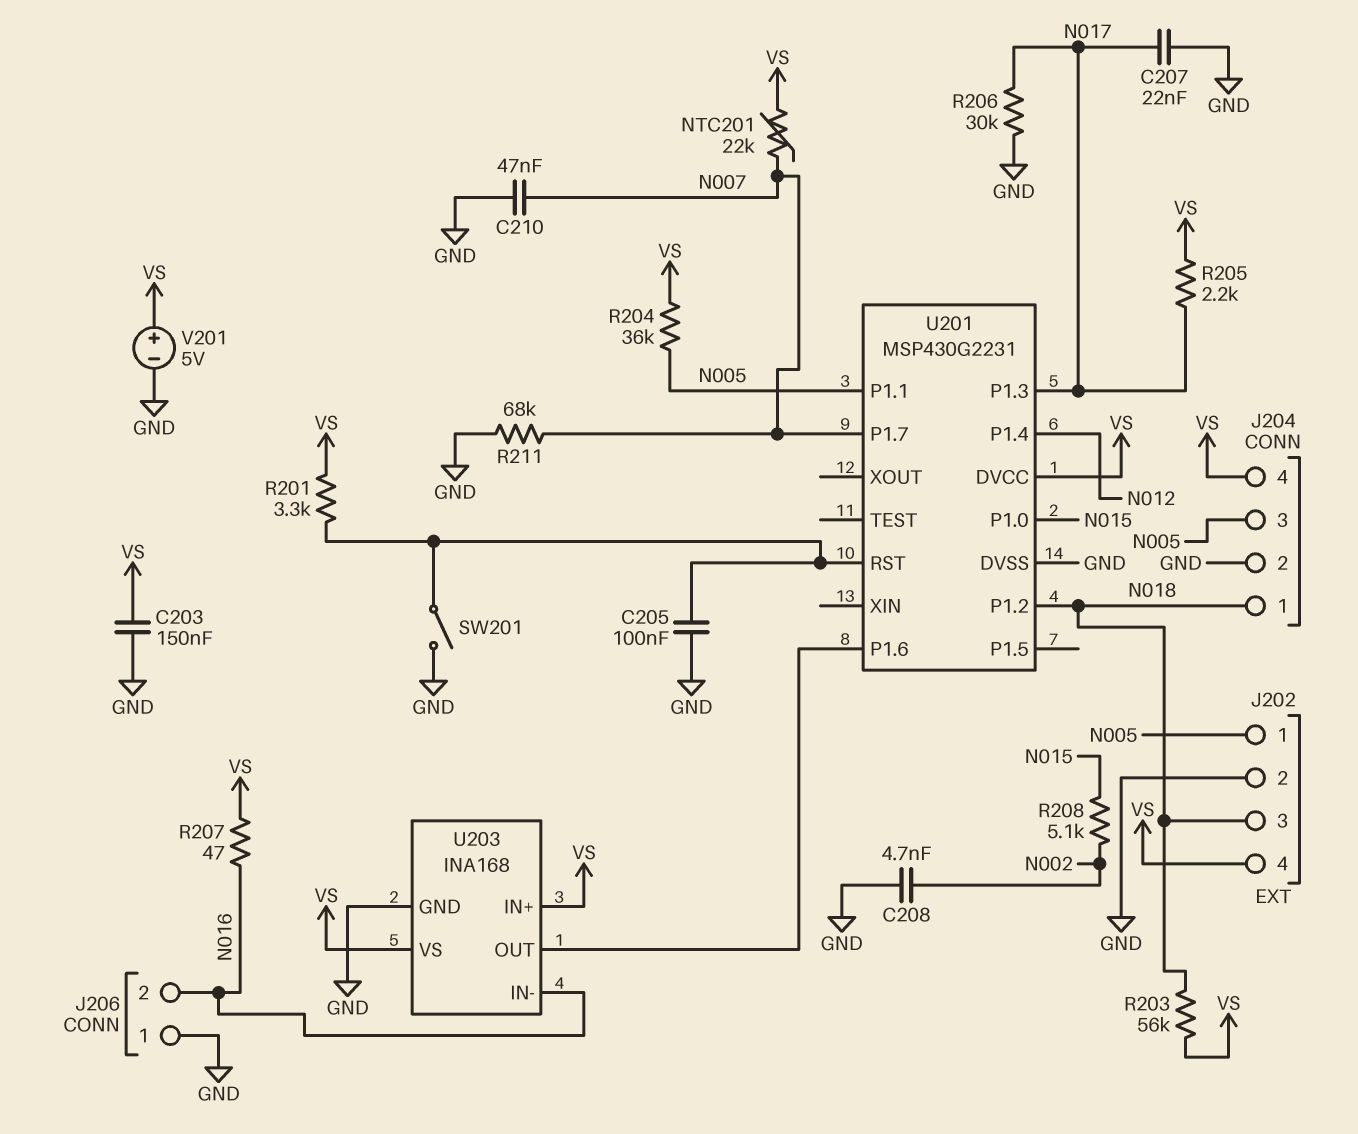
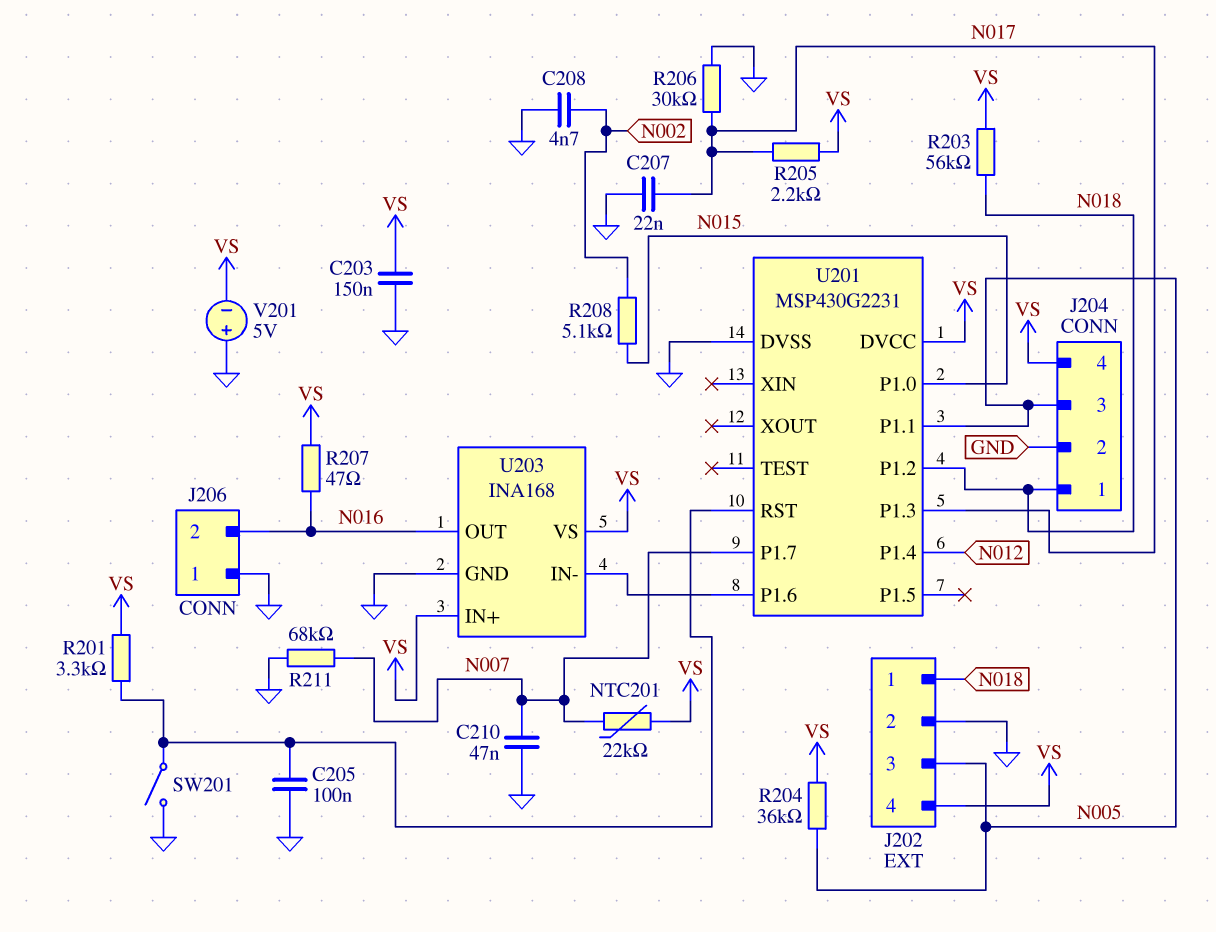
J202 pin 1: N005 -> N018
J202 pin 3: N018 -> N005
U203 pin IN-: N016 -> U201/P1.6
U203 pin OUT: U201/P1.6 -> N016
V201: 5V (plus VS, minus GND) -> 5V (plus GND, minus VS)

